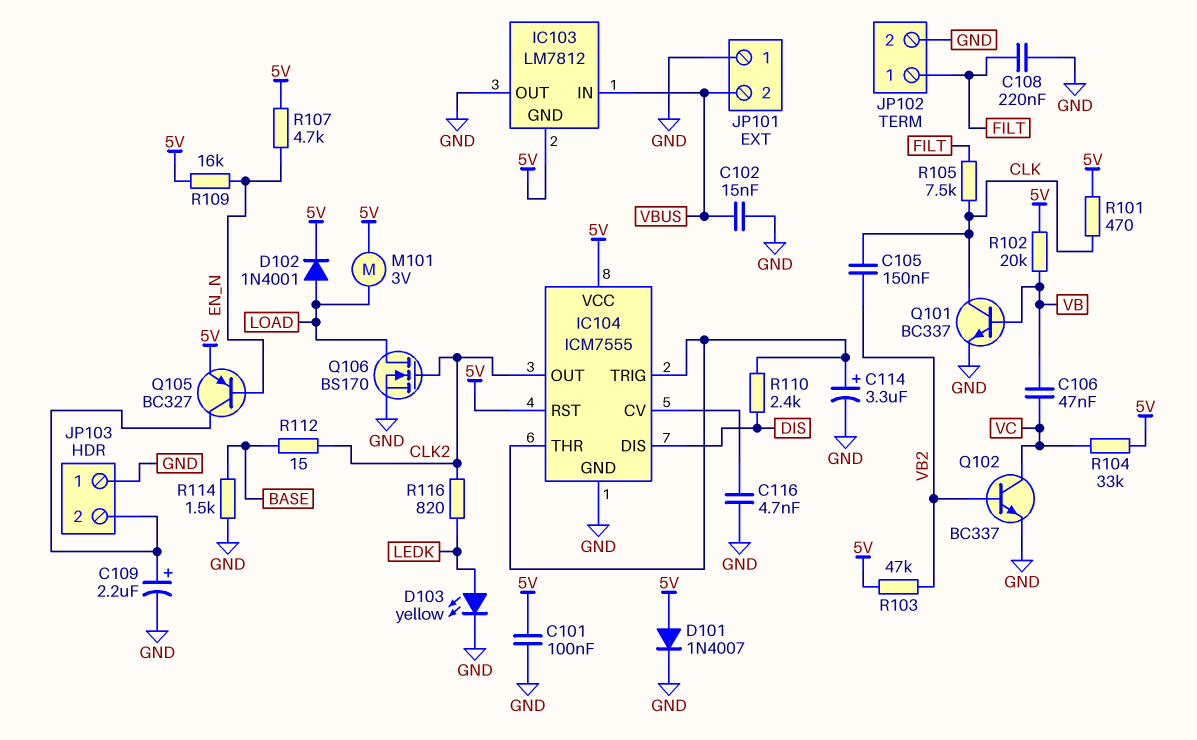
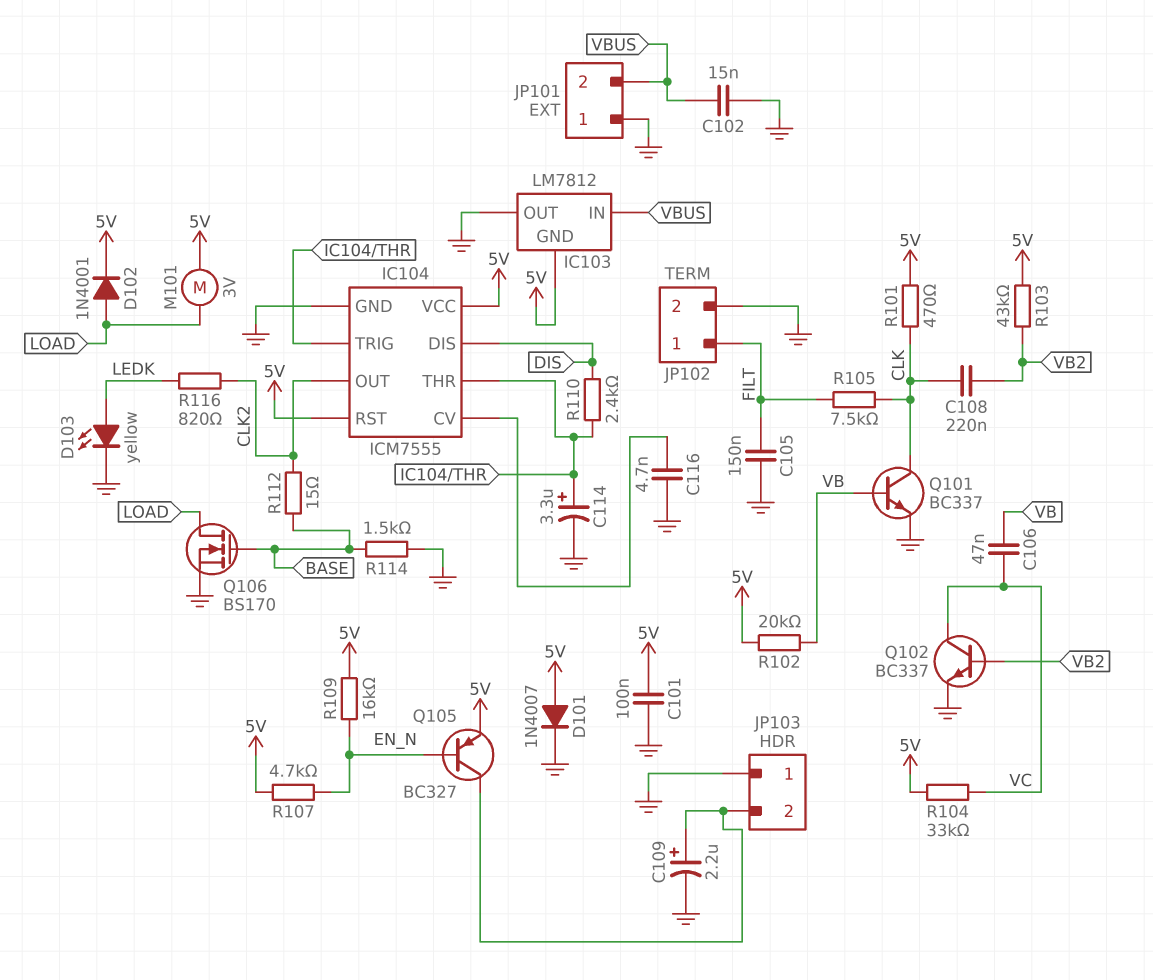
C105: 150nF (CLK, VB2) -> 150nF (FILT, GND)
C108: 220nF (FILT, GND) -> 220nF (CLK, VB2)
Q106: NMOS BS170 (G CLK2, D LOAD, S GND) -> NMOS BS170 (G BASE, D LOAD, S GND)
R103: 47k (5V, VB2) -> 43k (5V, VB2)

